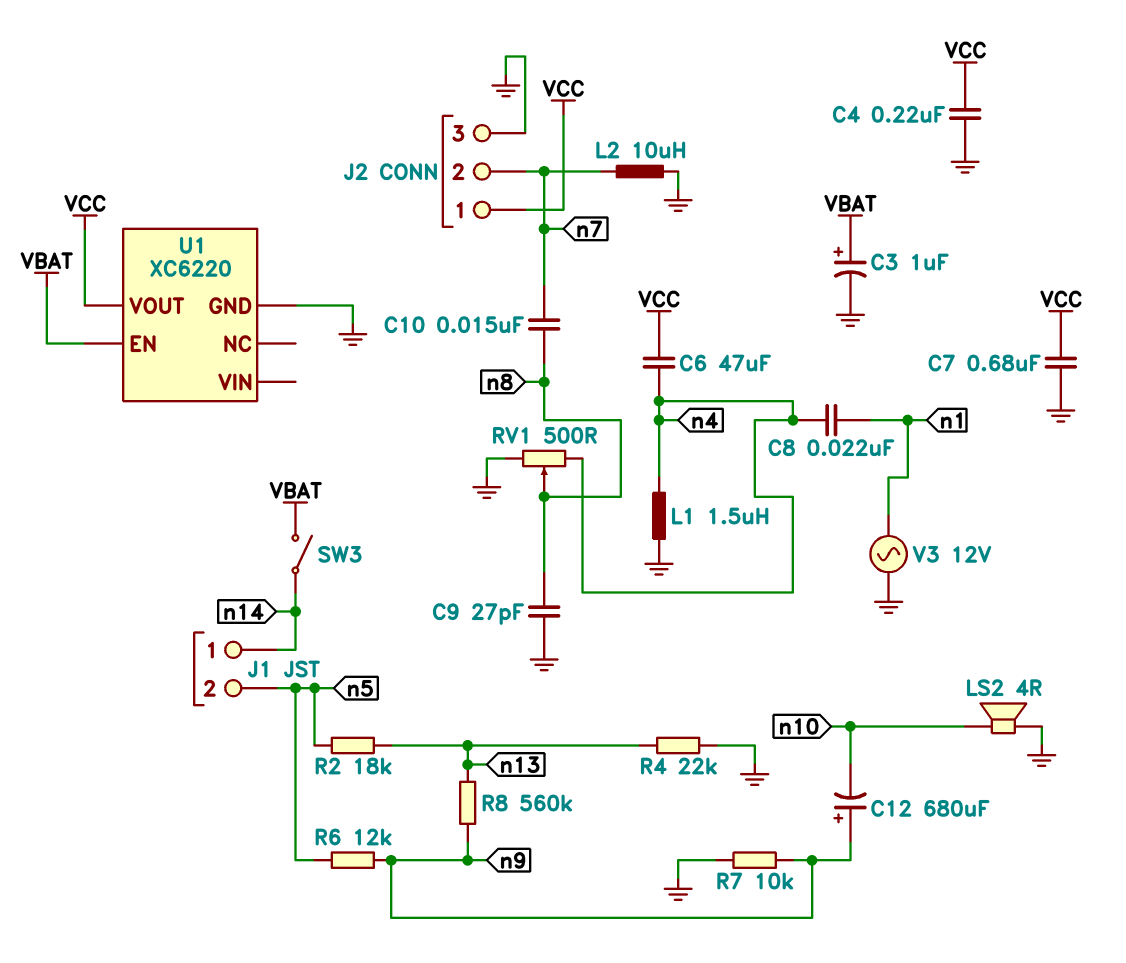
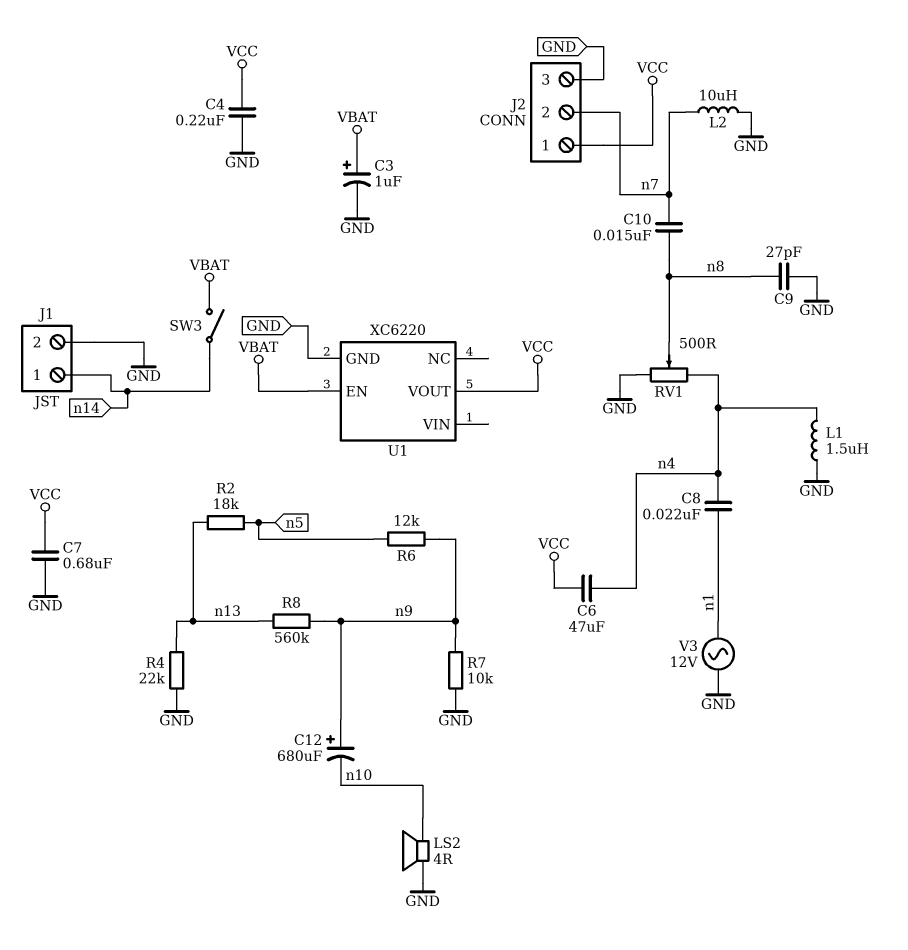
J1 pin 2: n5 -> GND

